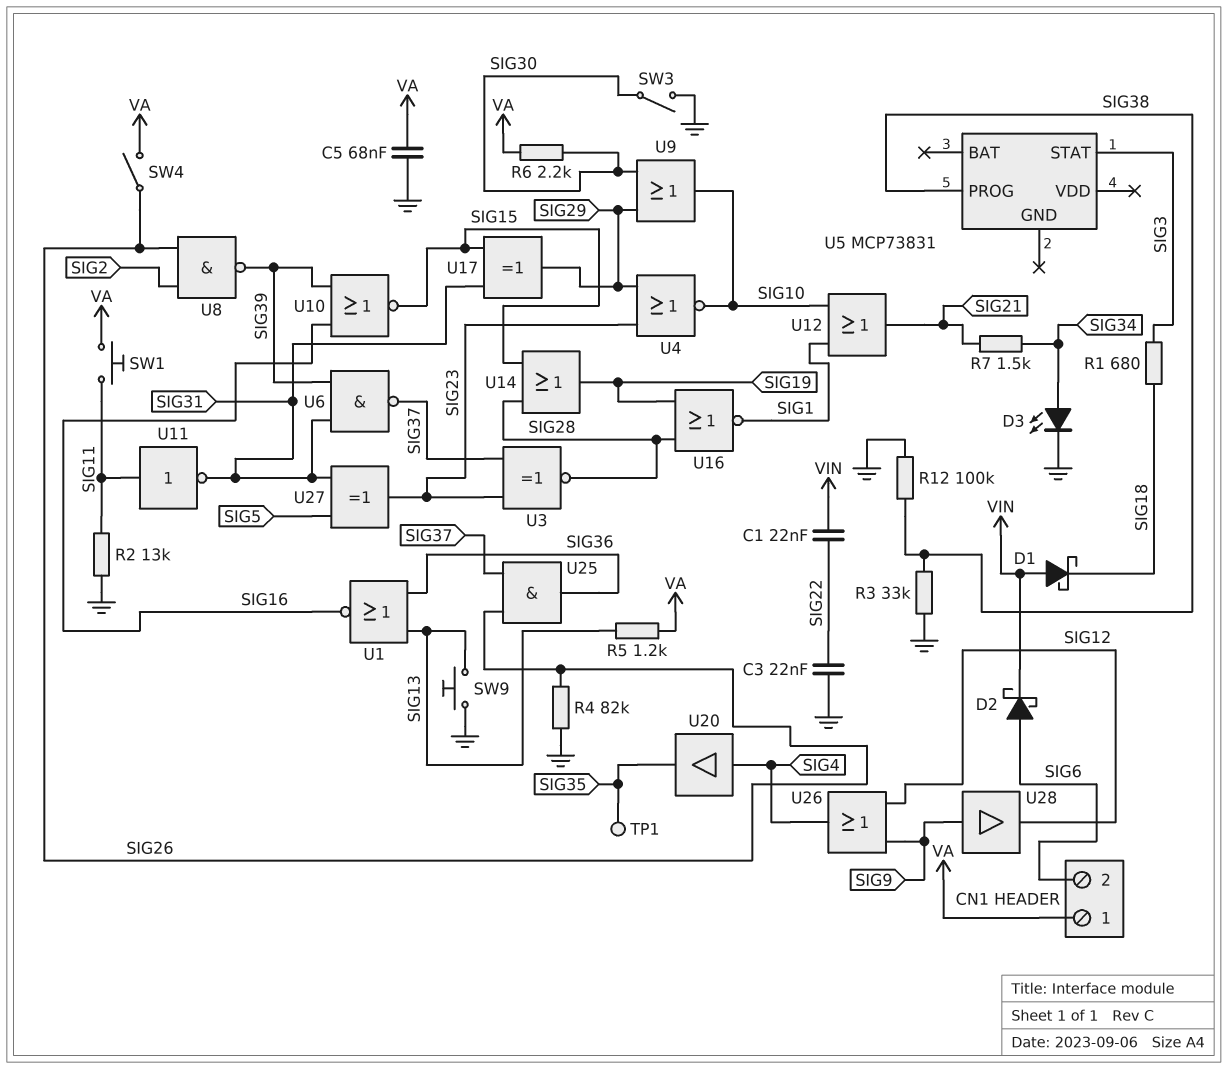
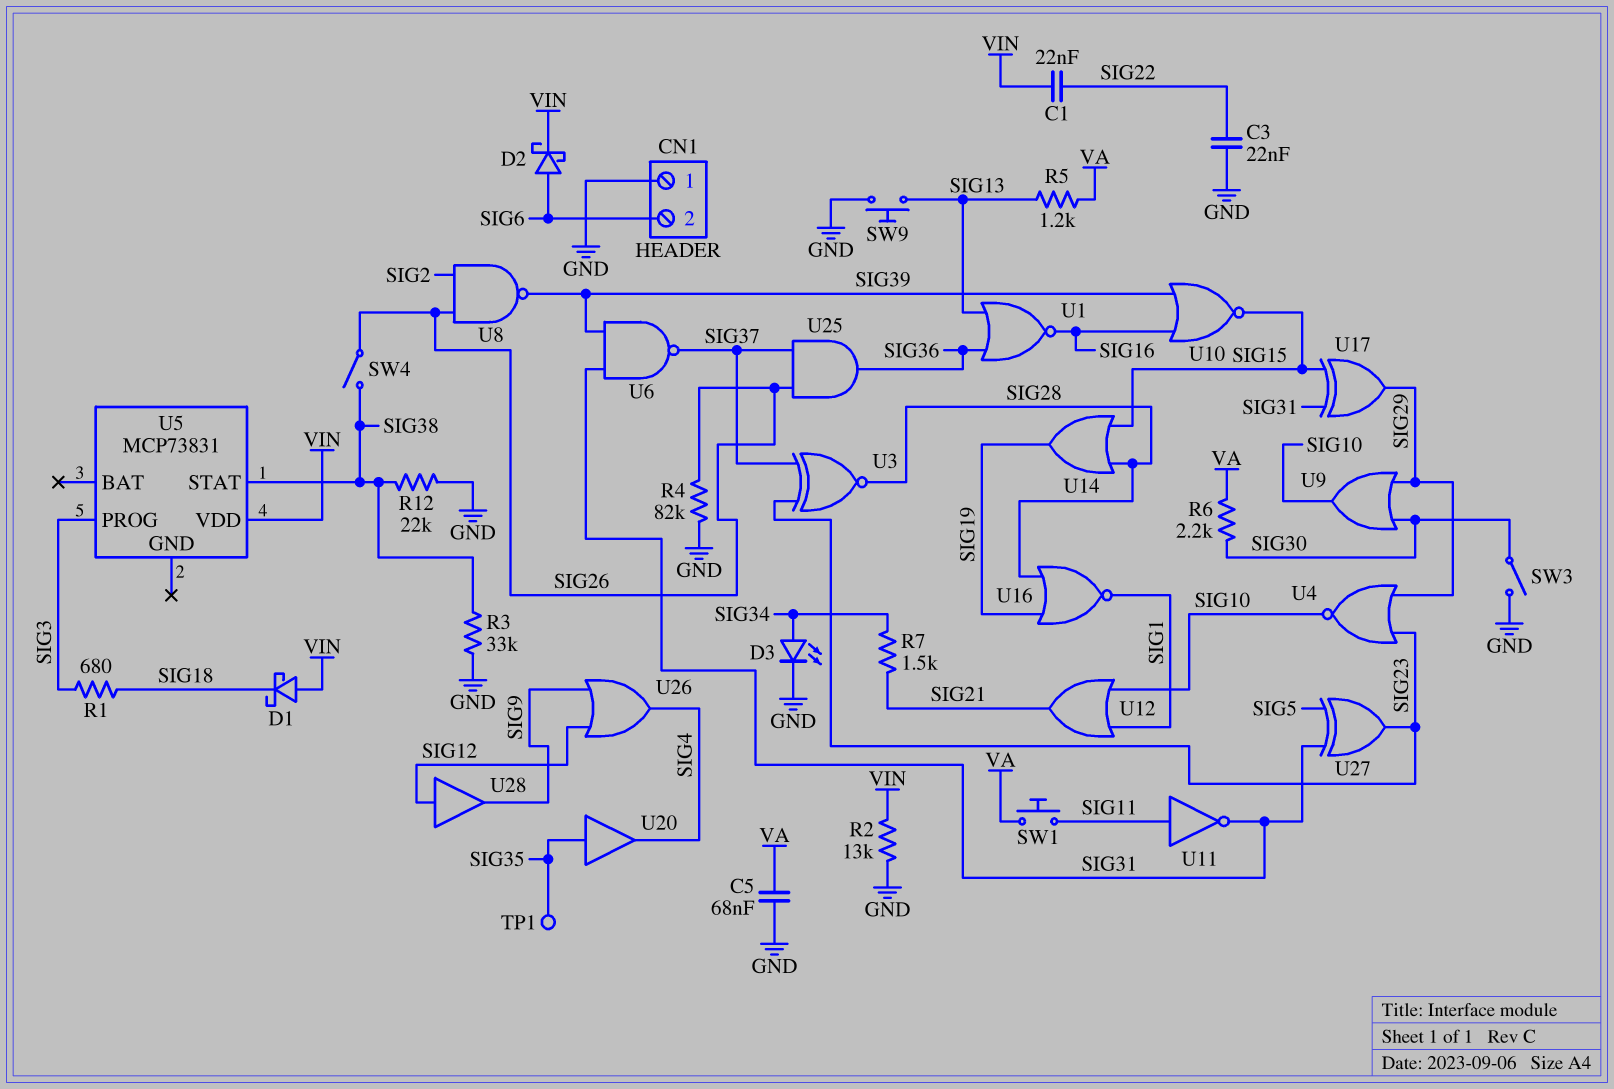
CN1 pin 1: VA -> GND
R2: 13k (GND, SIG11) -> 13k (GND, VIN)
R12: 100k (GND, SIG38) -> 22k (GND, SIG38)
SW4: switch (SIG26, VA) -> switch (SIG26, SIG38)
U5 pin PROG: SIG38 -> SIG3
U5 pin STAT: SIG3 -> SIG38
U5 pin VDD: none -> VIN
U20: buffer (in SIG4, out SIG35) -> buffer (in SIG35, out SIG4)
U28: buffer (in SIG9, out SIG12) -> buffer (in SIG12, out SIG9)

